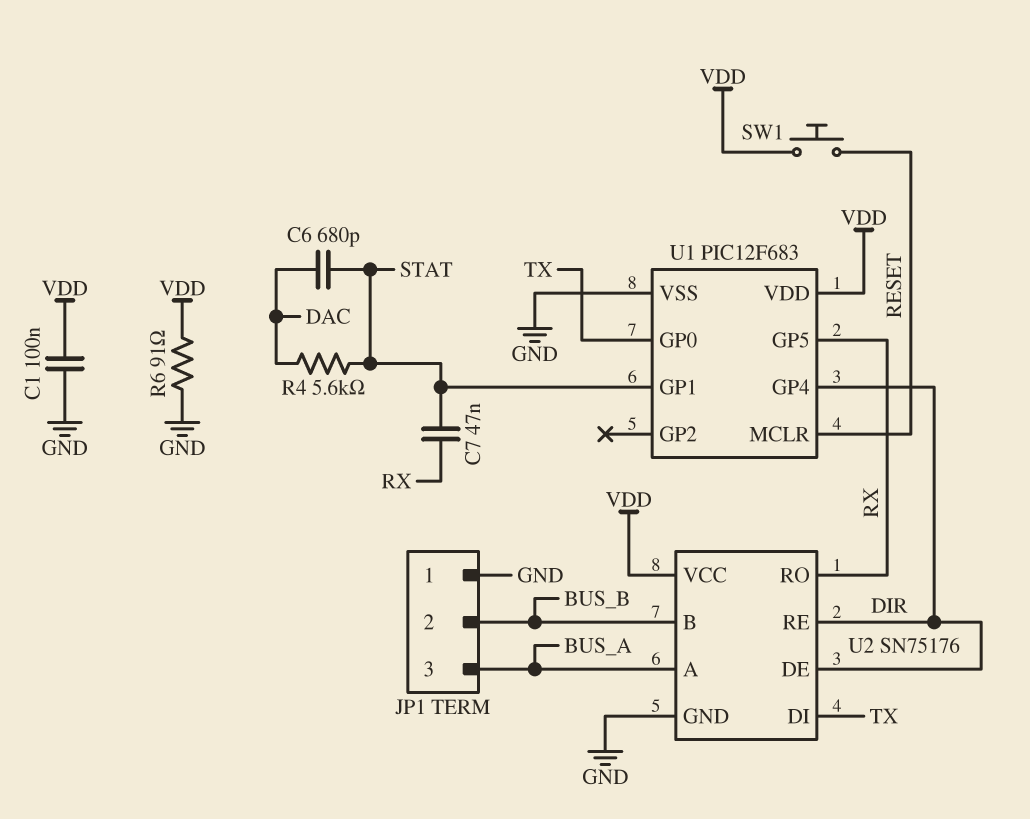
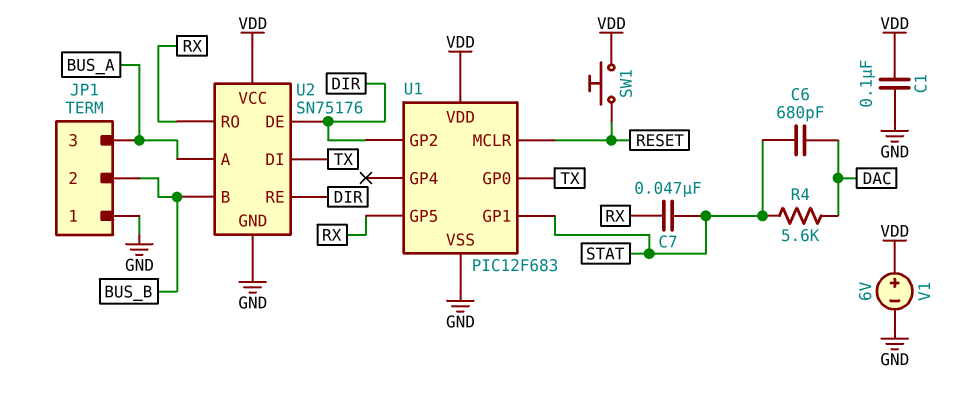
R6: 91 (GND, VDD) -> none
U1 pin GP2: none -> DIR
U1 pin GP4: DIR -> none
V1: none -> 6V (plus VDD, minus GND)

